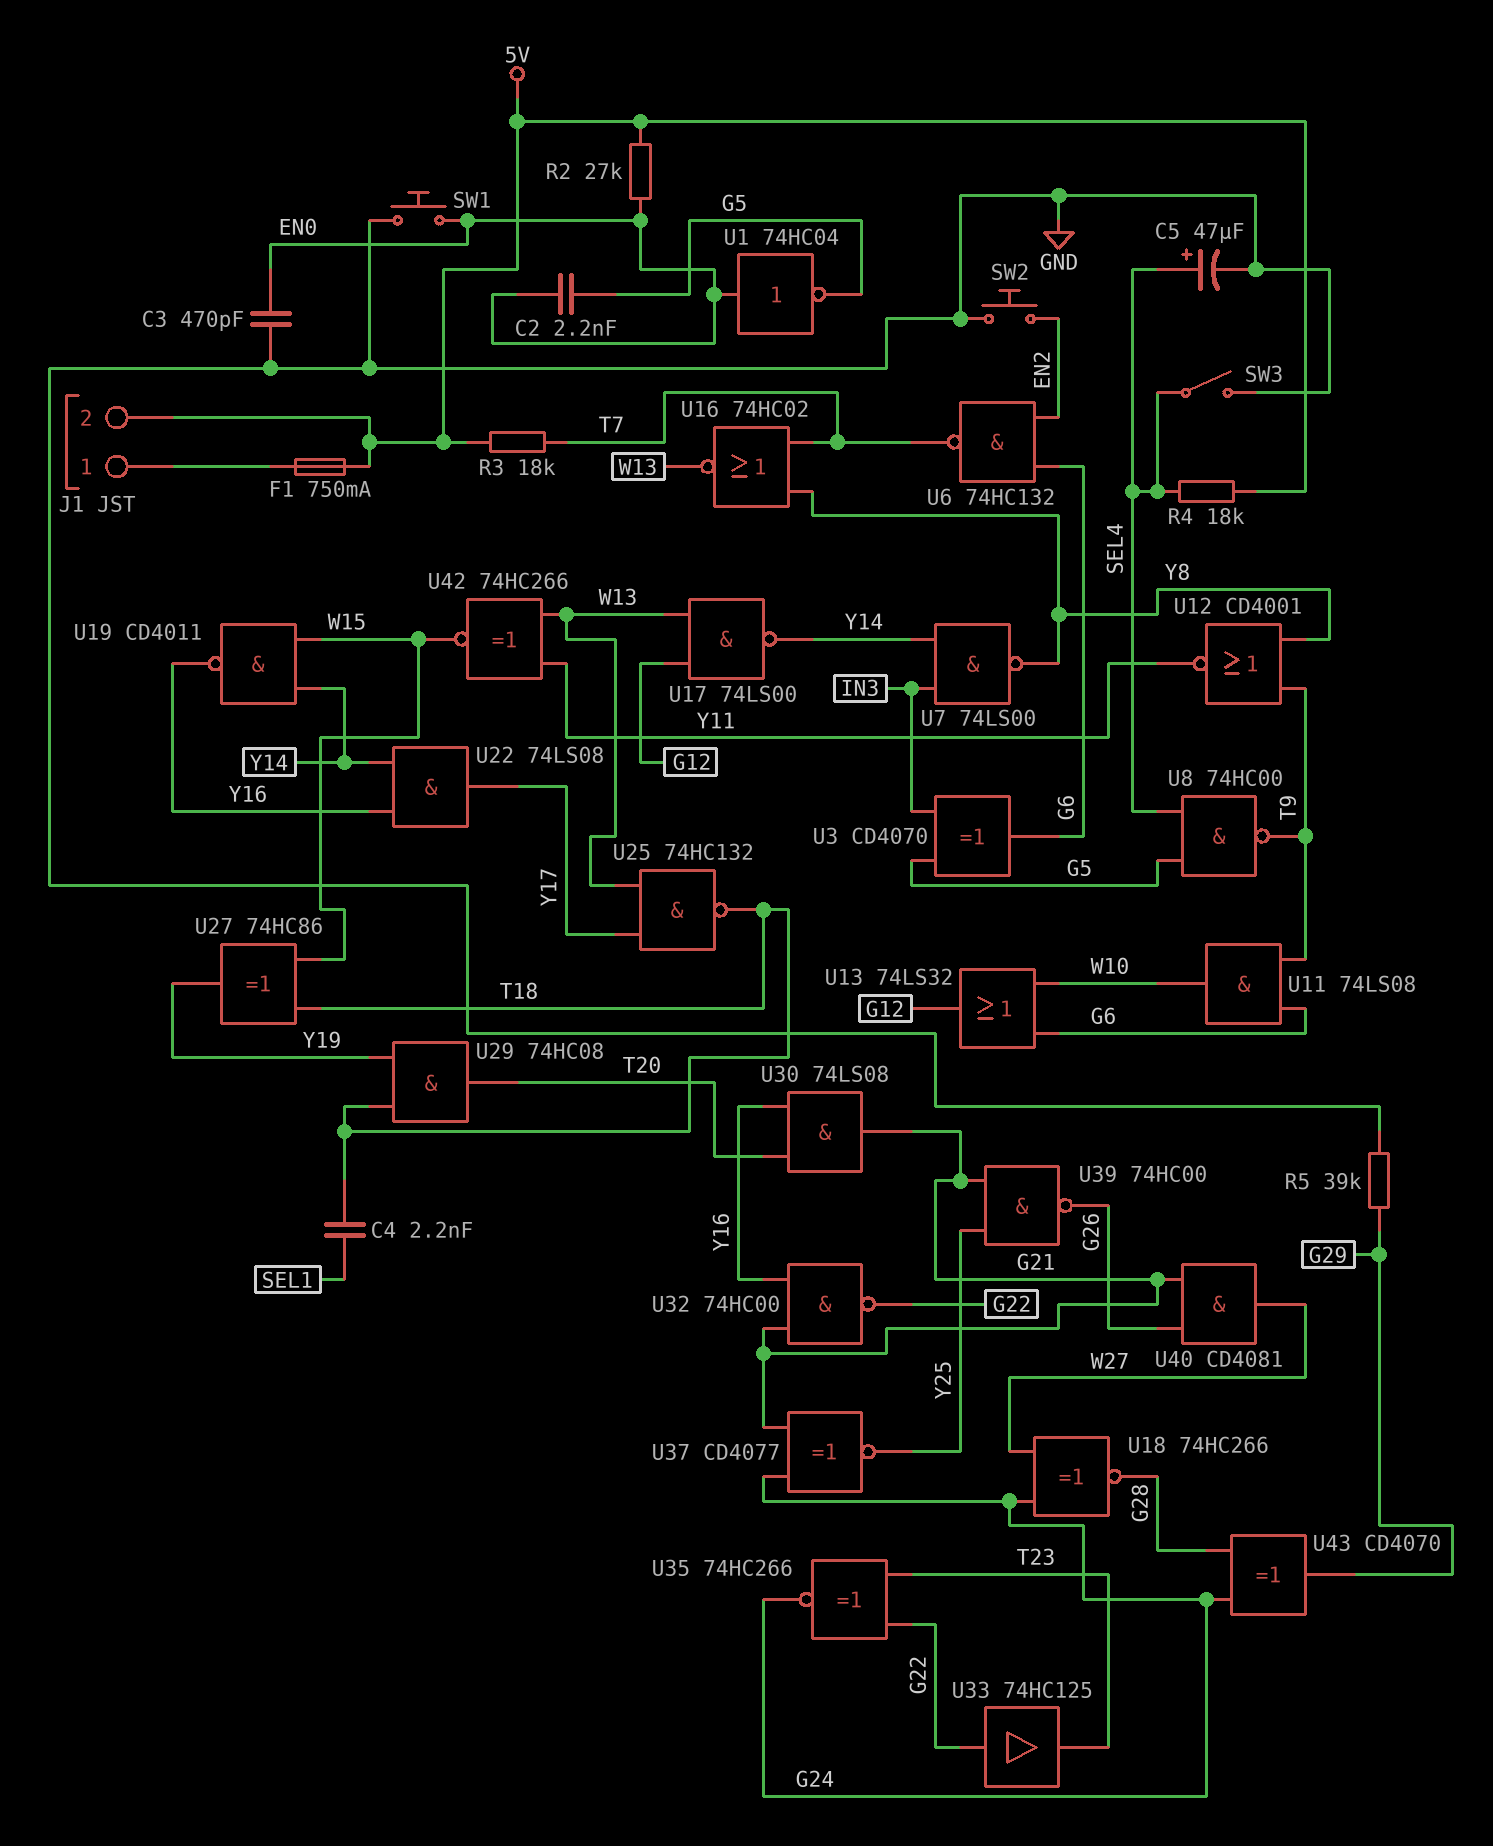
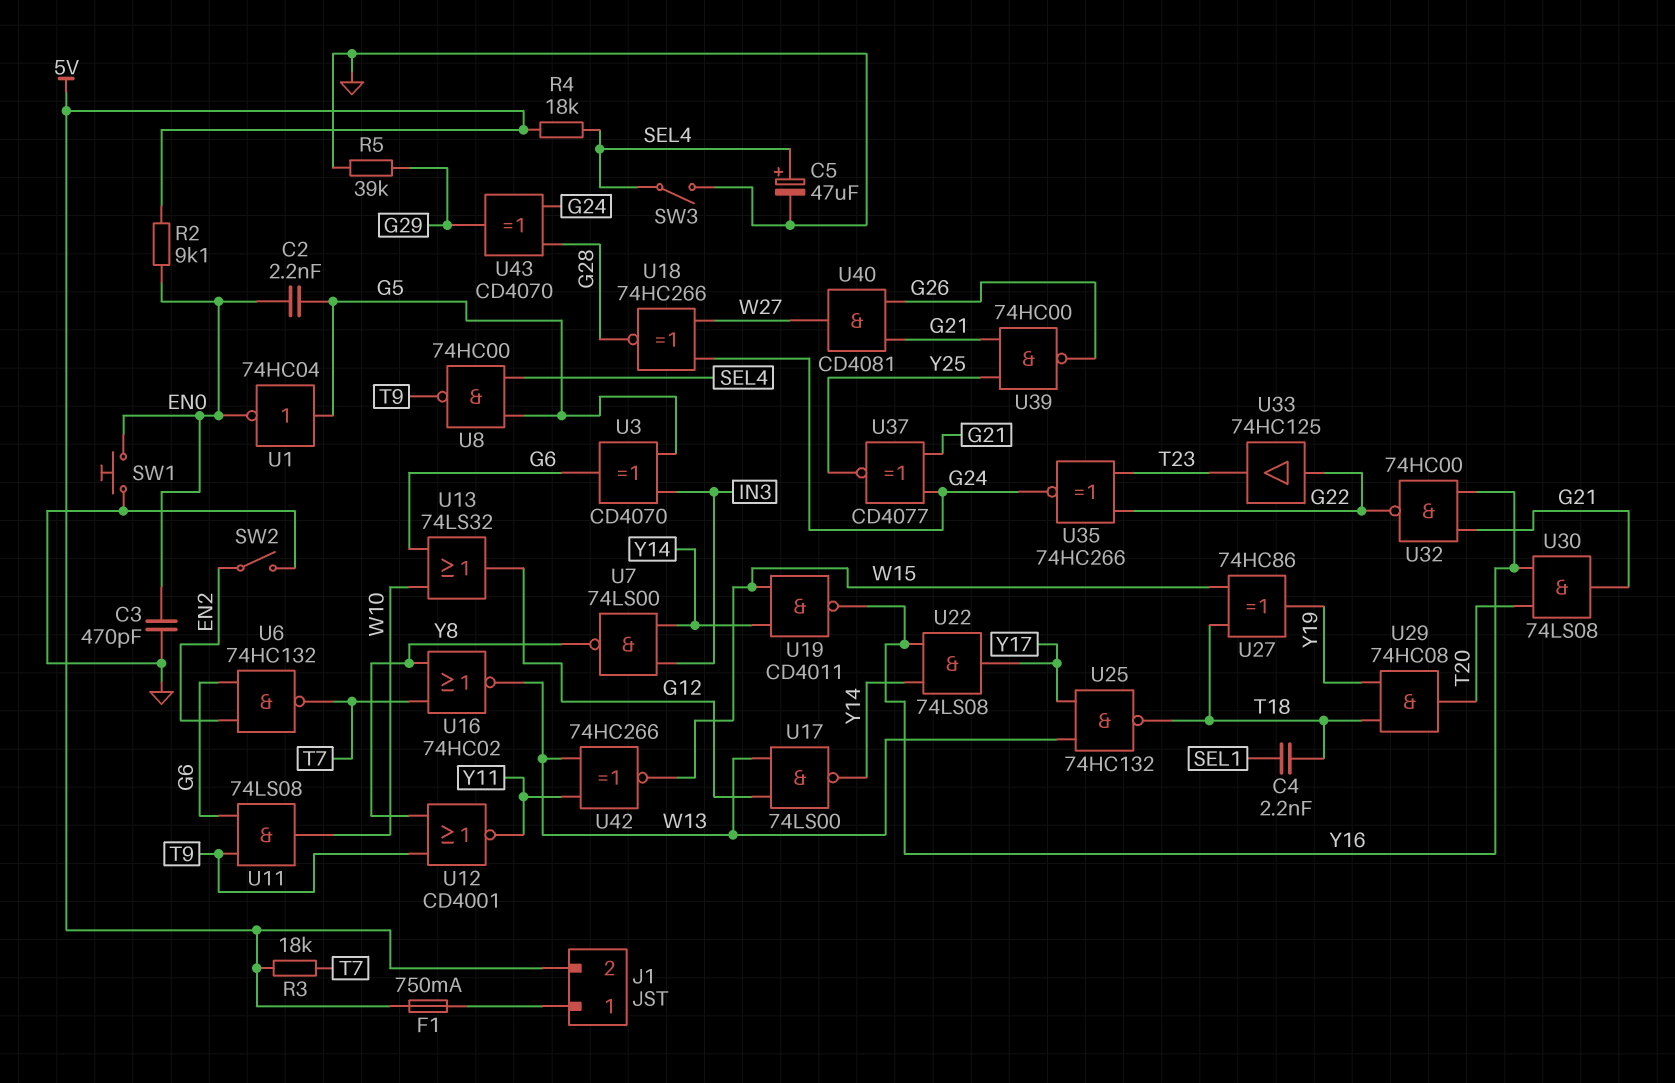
R2: 27k (5V, EN0) -> 9.1k (5V, EN0)
SW2: button (EN2, GND) -> switch (EN2, GND)
U1: NOT 74HC04 (in EN0, out G5) -> NOT 74HC04 (in G5, out EN0)

